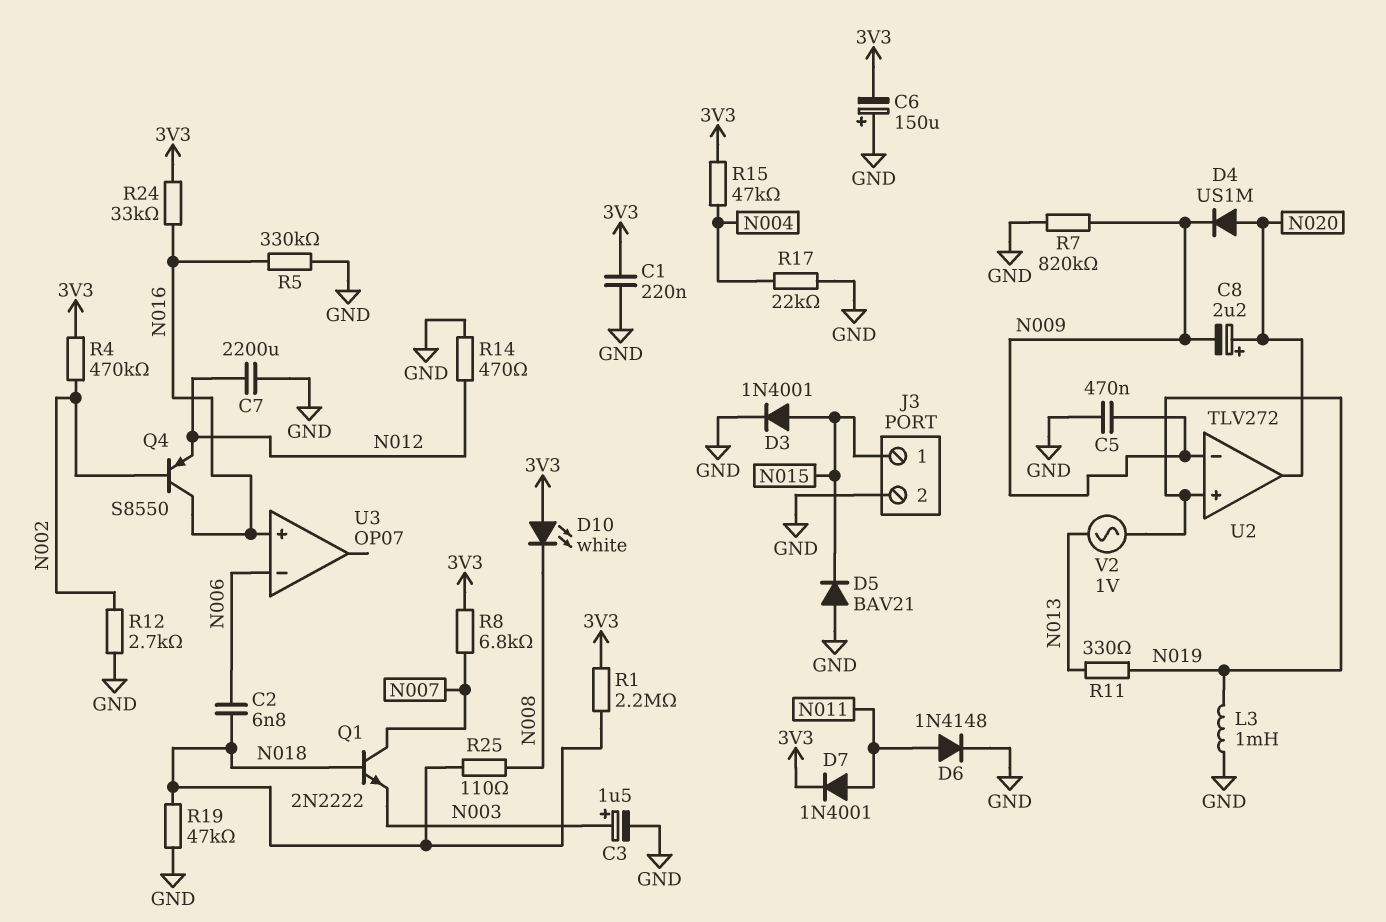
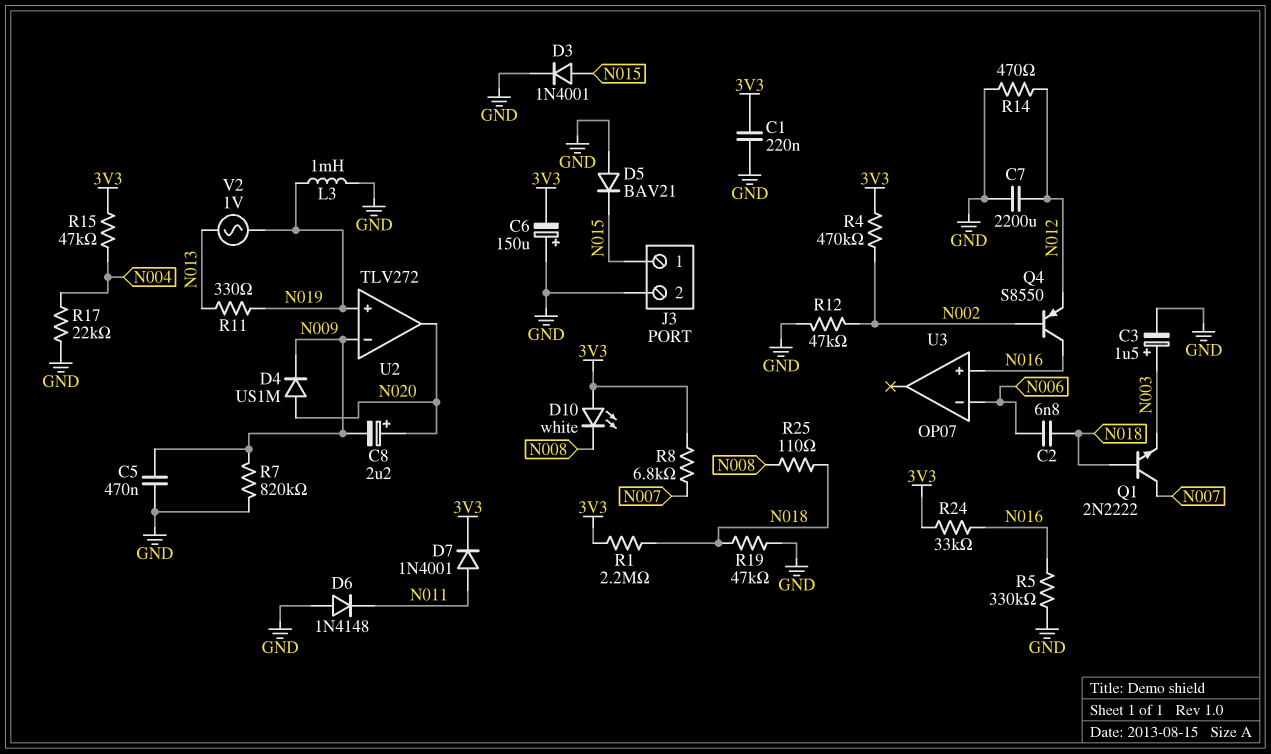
D6: diode 1N4148 (A N011, K GND) -> diode 1N4148 (A GND, K N011)
R12: 2.7k (GND, N002) -> 47k (GND, N002)

